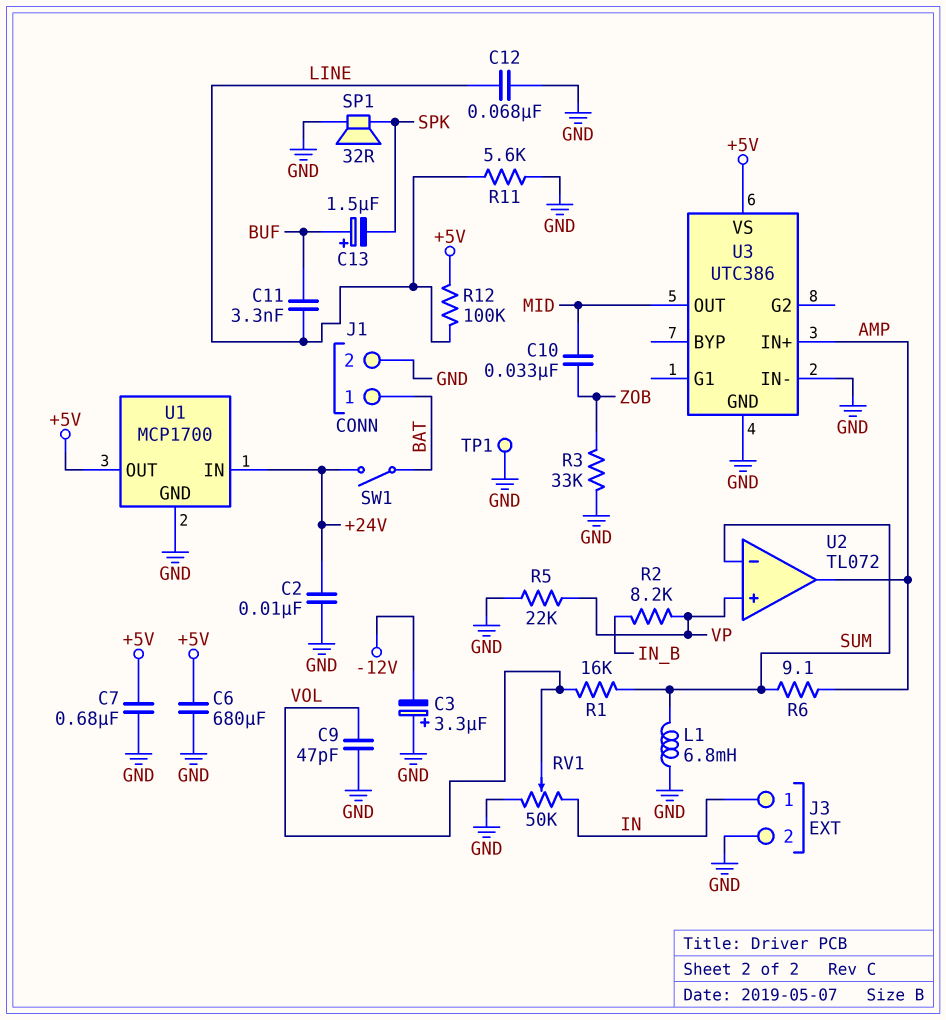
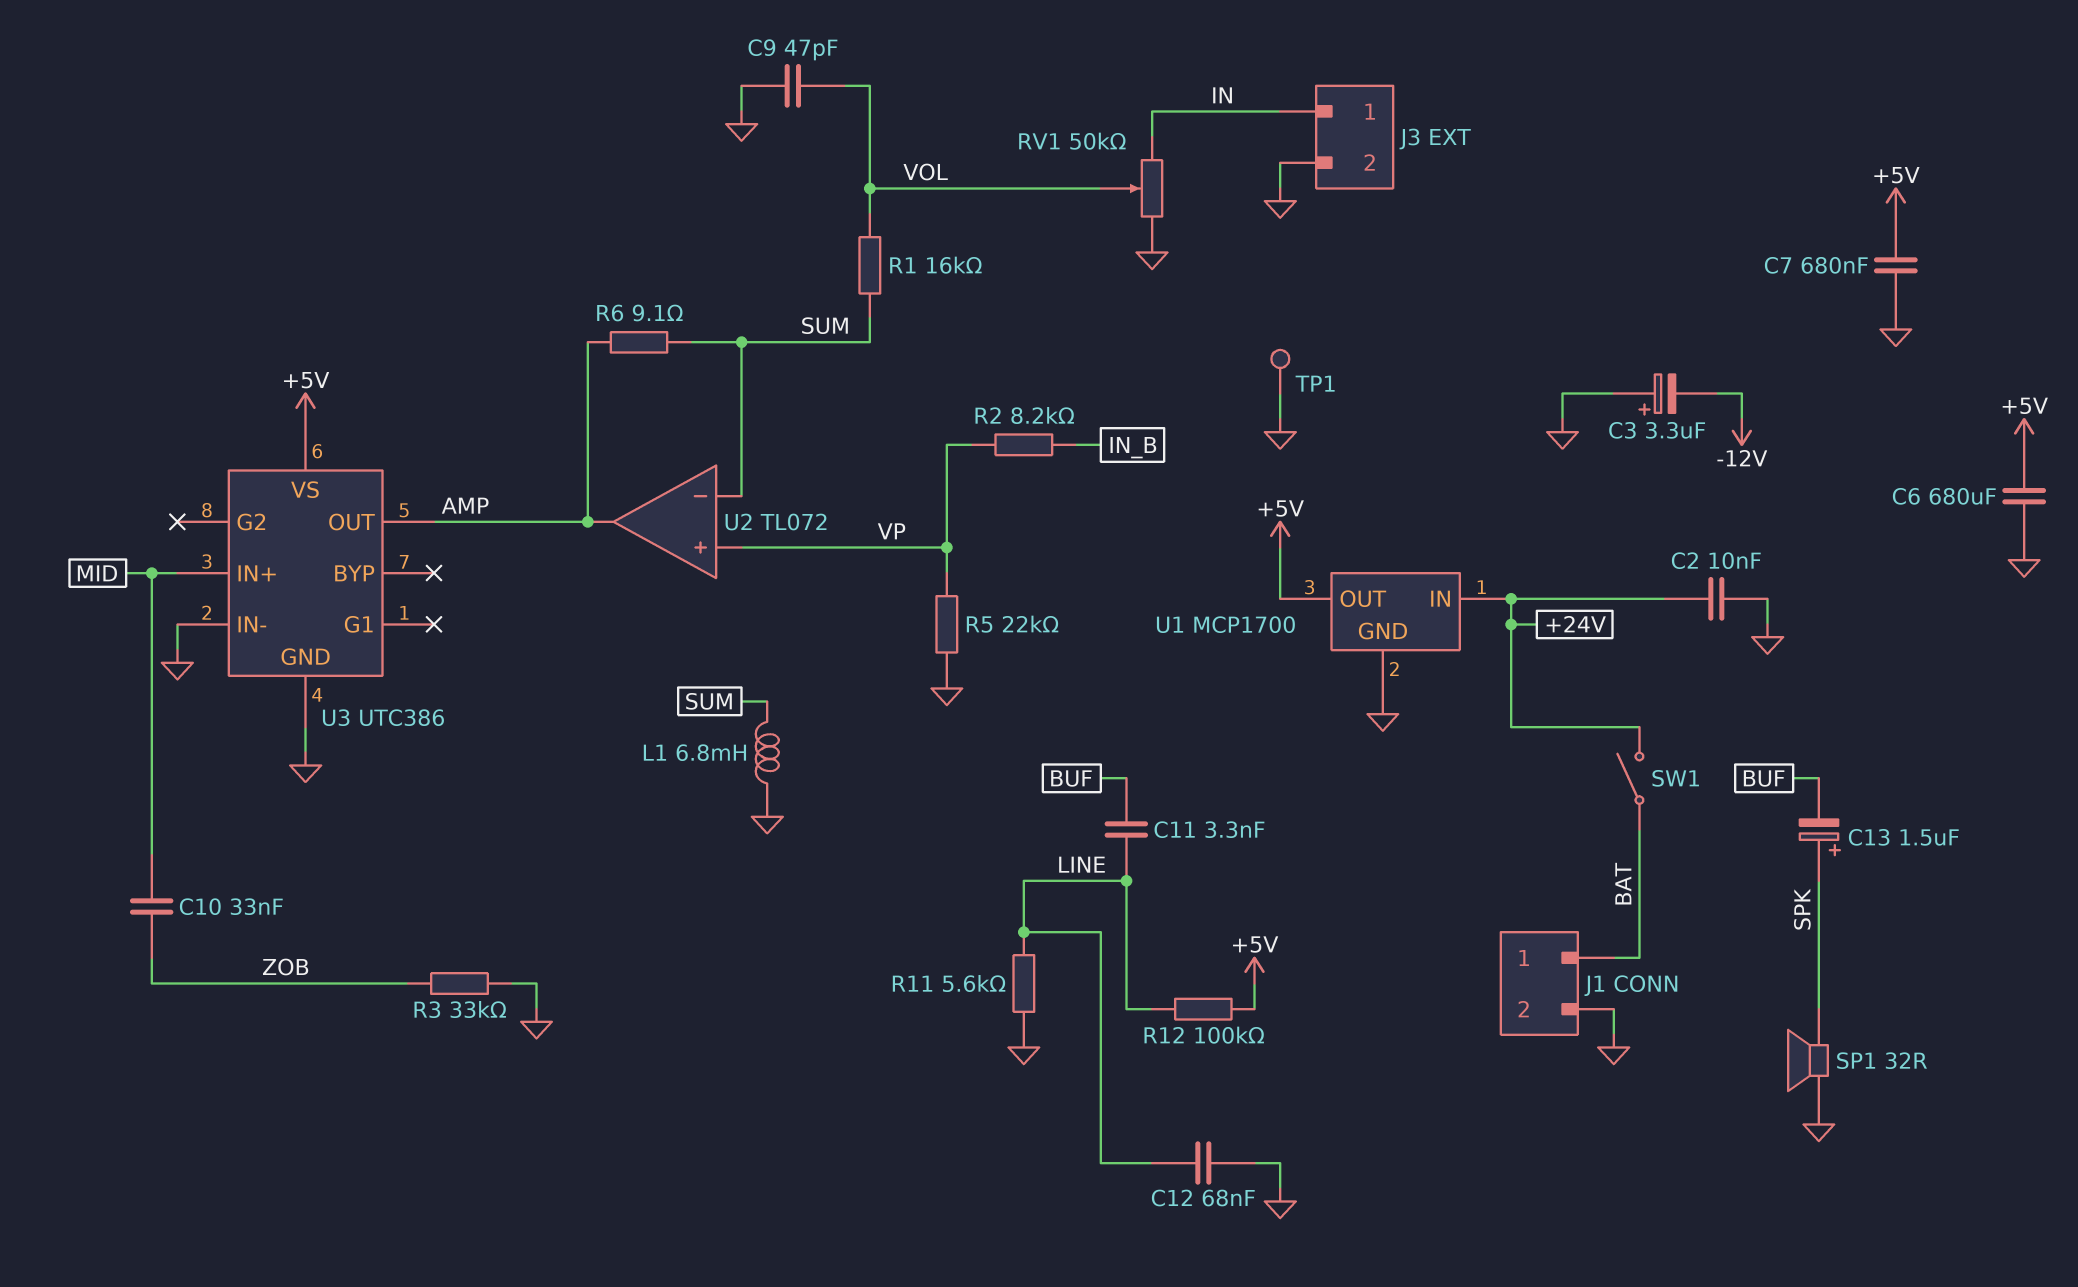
C13: 1.5uF (plus BUF, minus SPK) -> 1.5uF (plus SPK, minus BUF)
U3 pin IN+: AMP -> MID
U3 pin OUT: MID -> AMP

